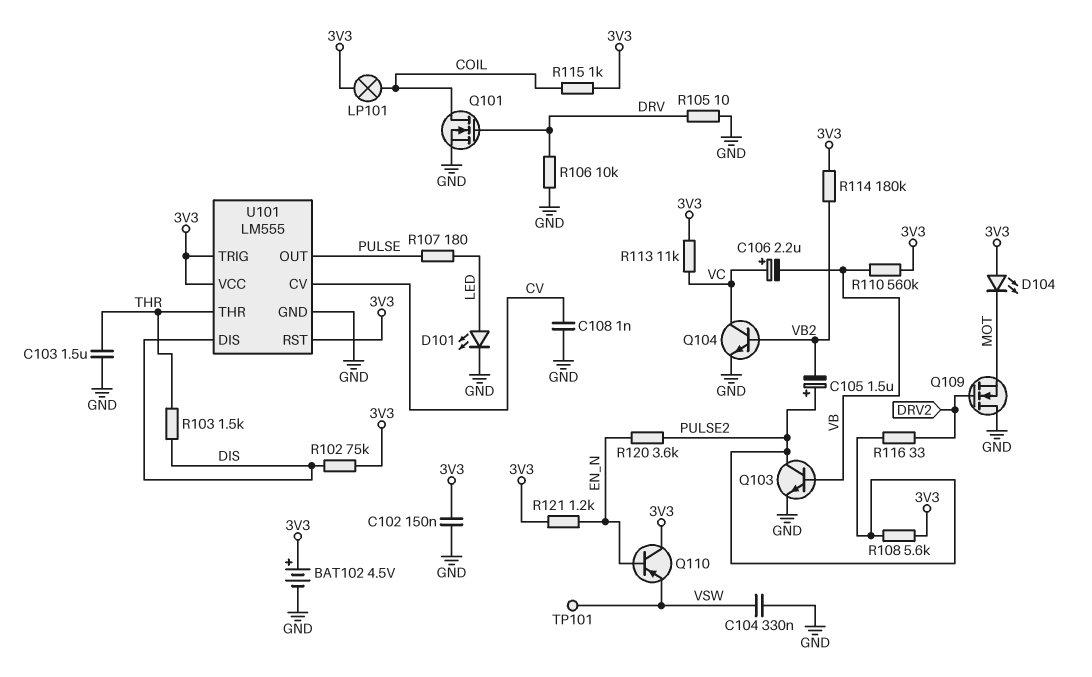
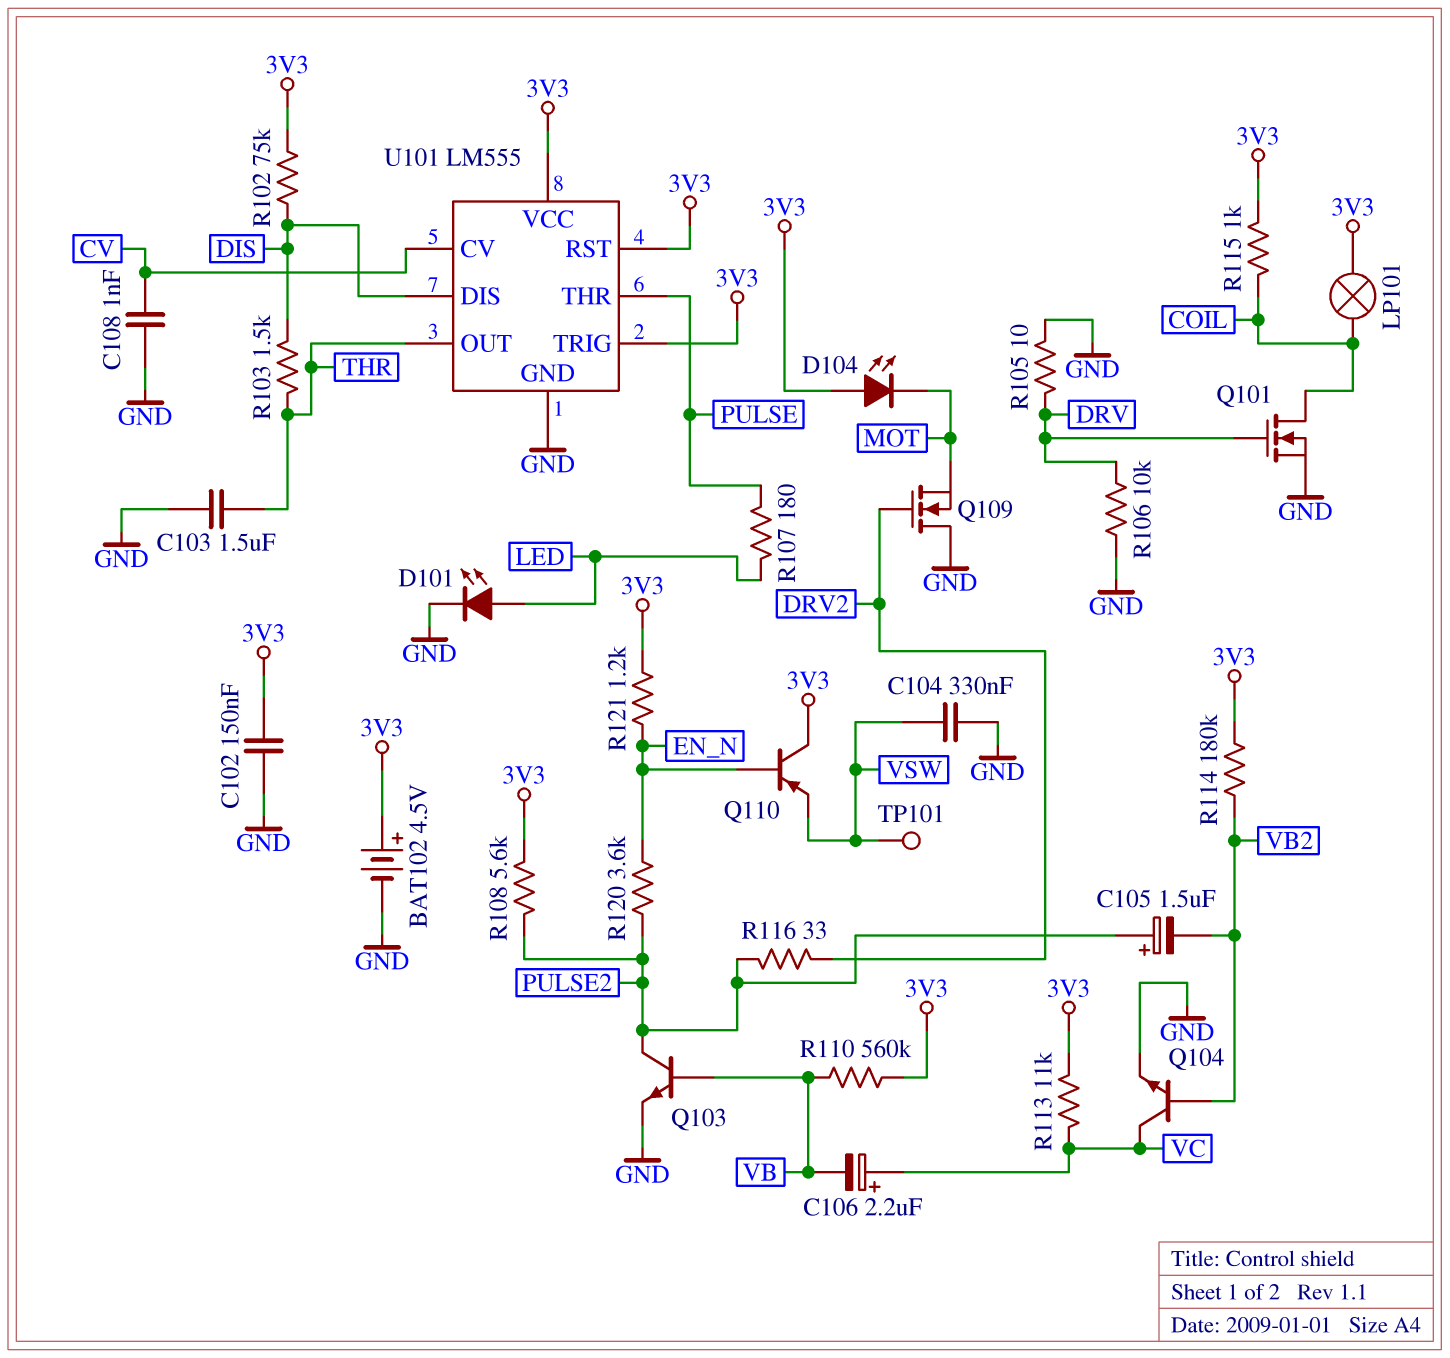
U101 pin OUT: PULSE -> THR
U101 pin THR: THR -> PULSE

